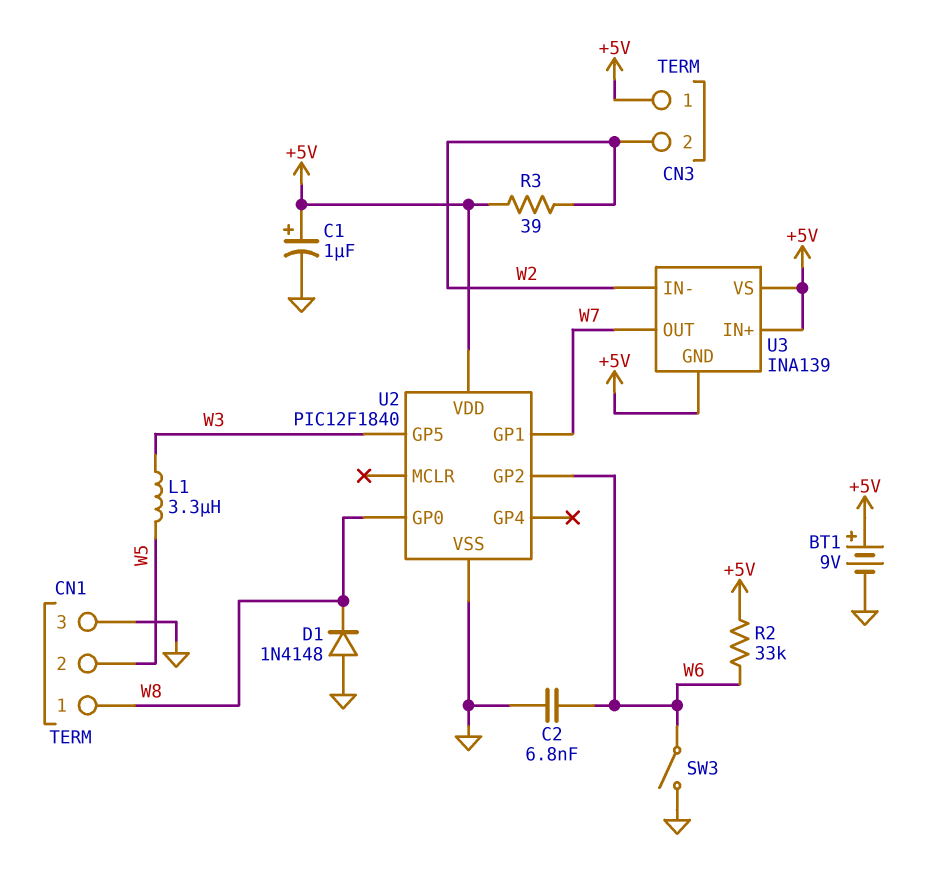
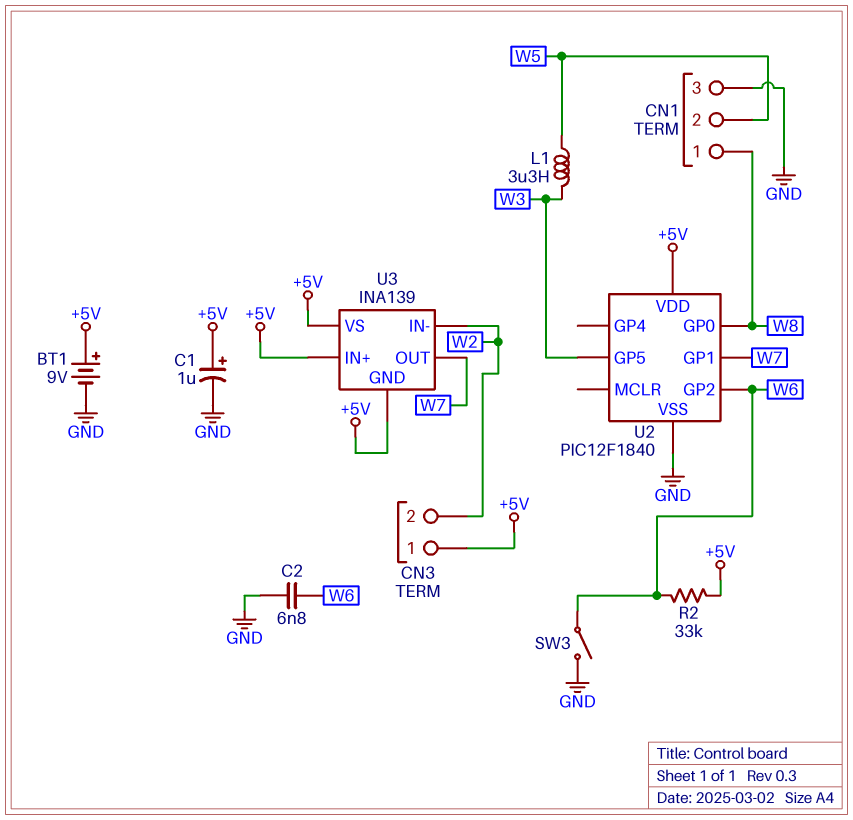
D1: diode 1N4148 (A GND, K W8) -> none
R3: 39 (+5V, W2) -> none

